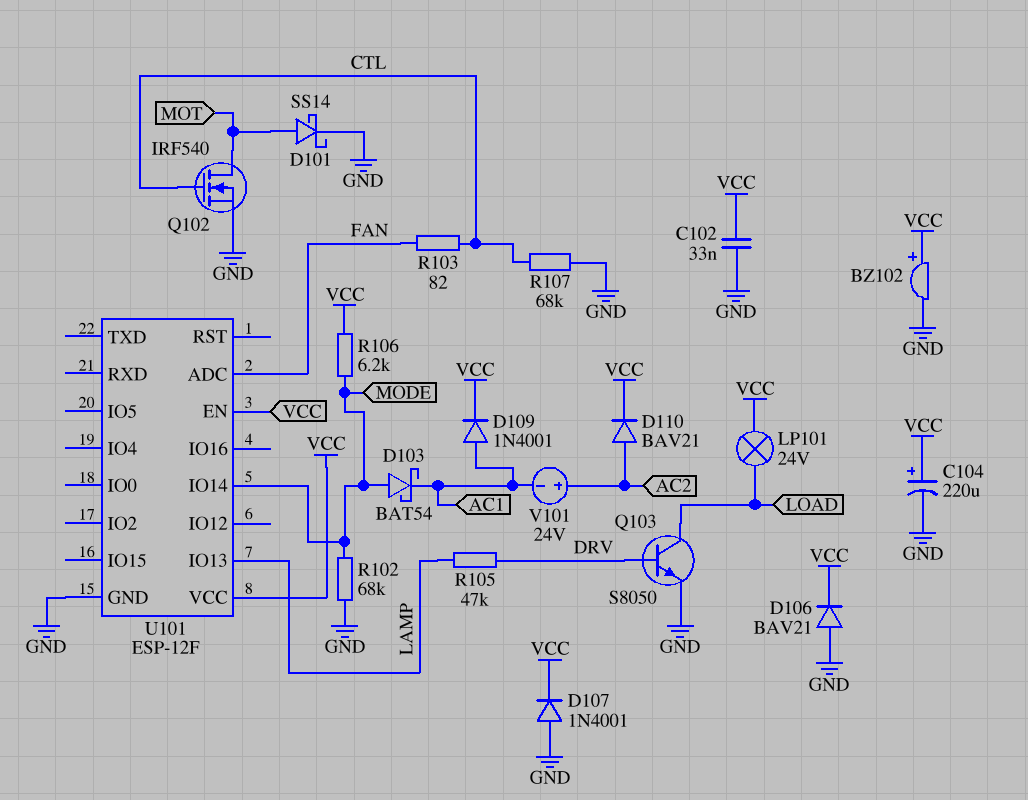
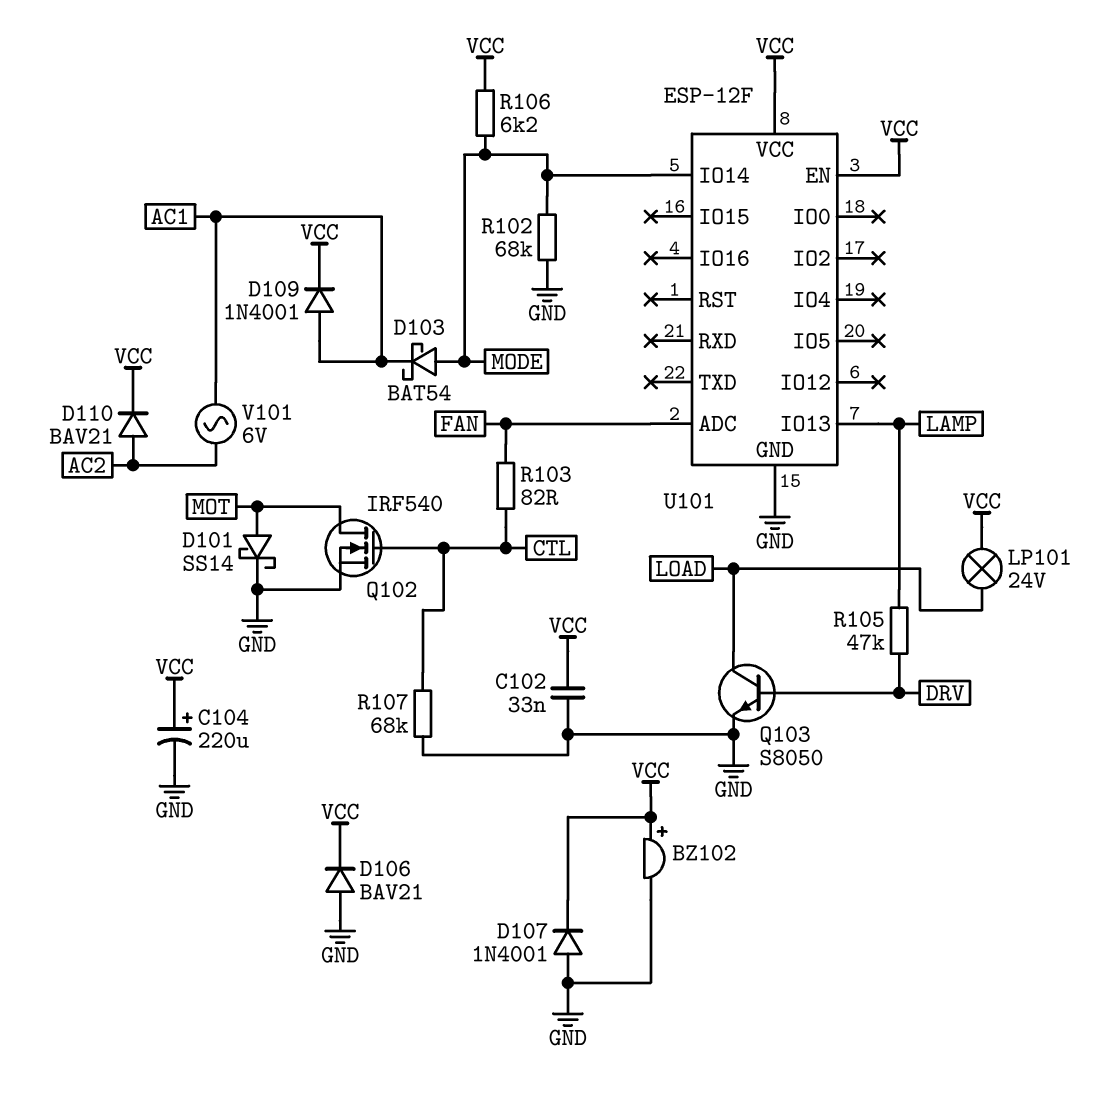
V101: 24V (plus AC2, minus AC1) -> AC 6V (AC1, AC2)

